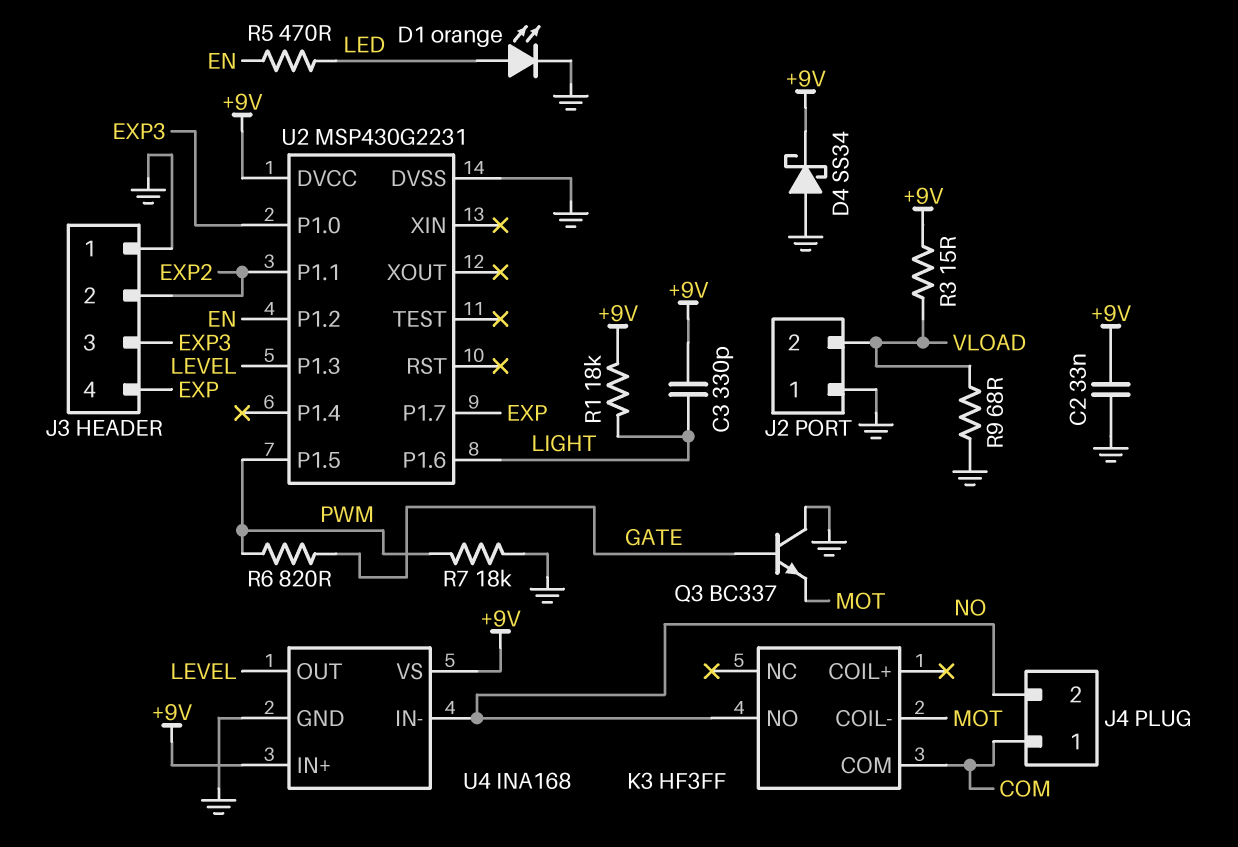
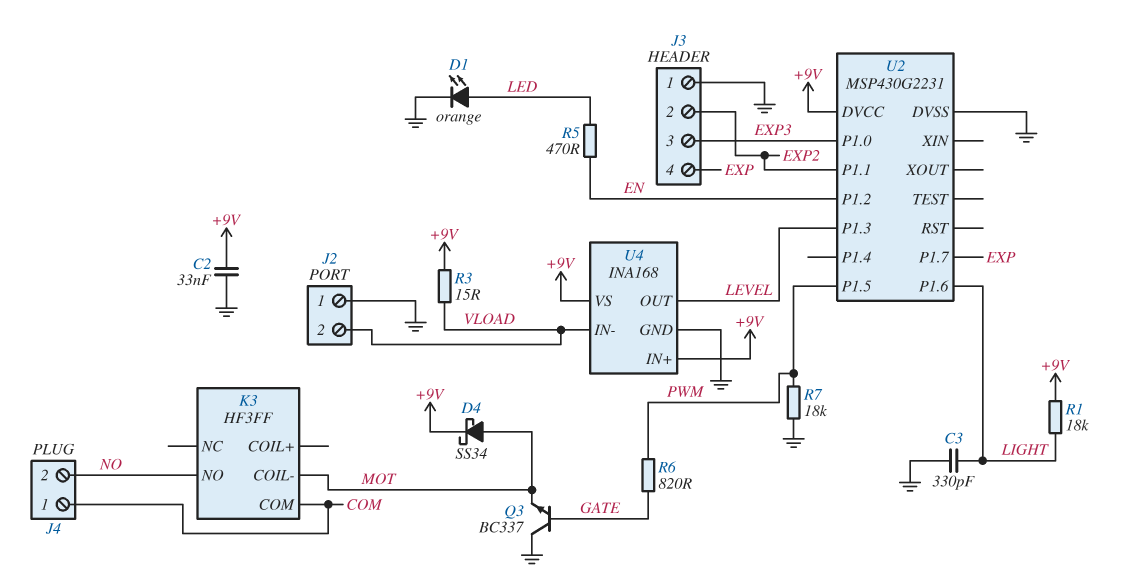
C3: 330pF (+9V, LIGHT) -> 330pF (GND, LIGHT)
D4: schottky SS34 (A GND, K +9V) -> schottky SS34 (A MOT, K +9V)
R9: 68 (GND, VLOAD) -> none
U4 pin IN-: NO -> VLOAD

